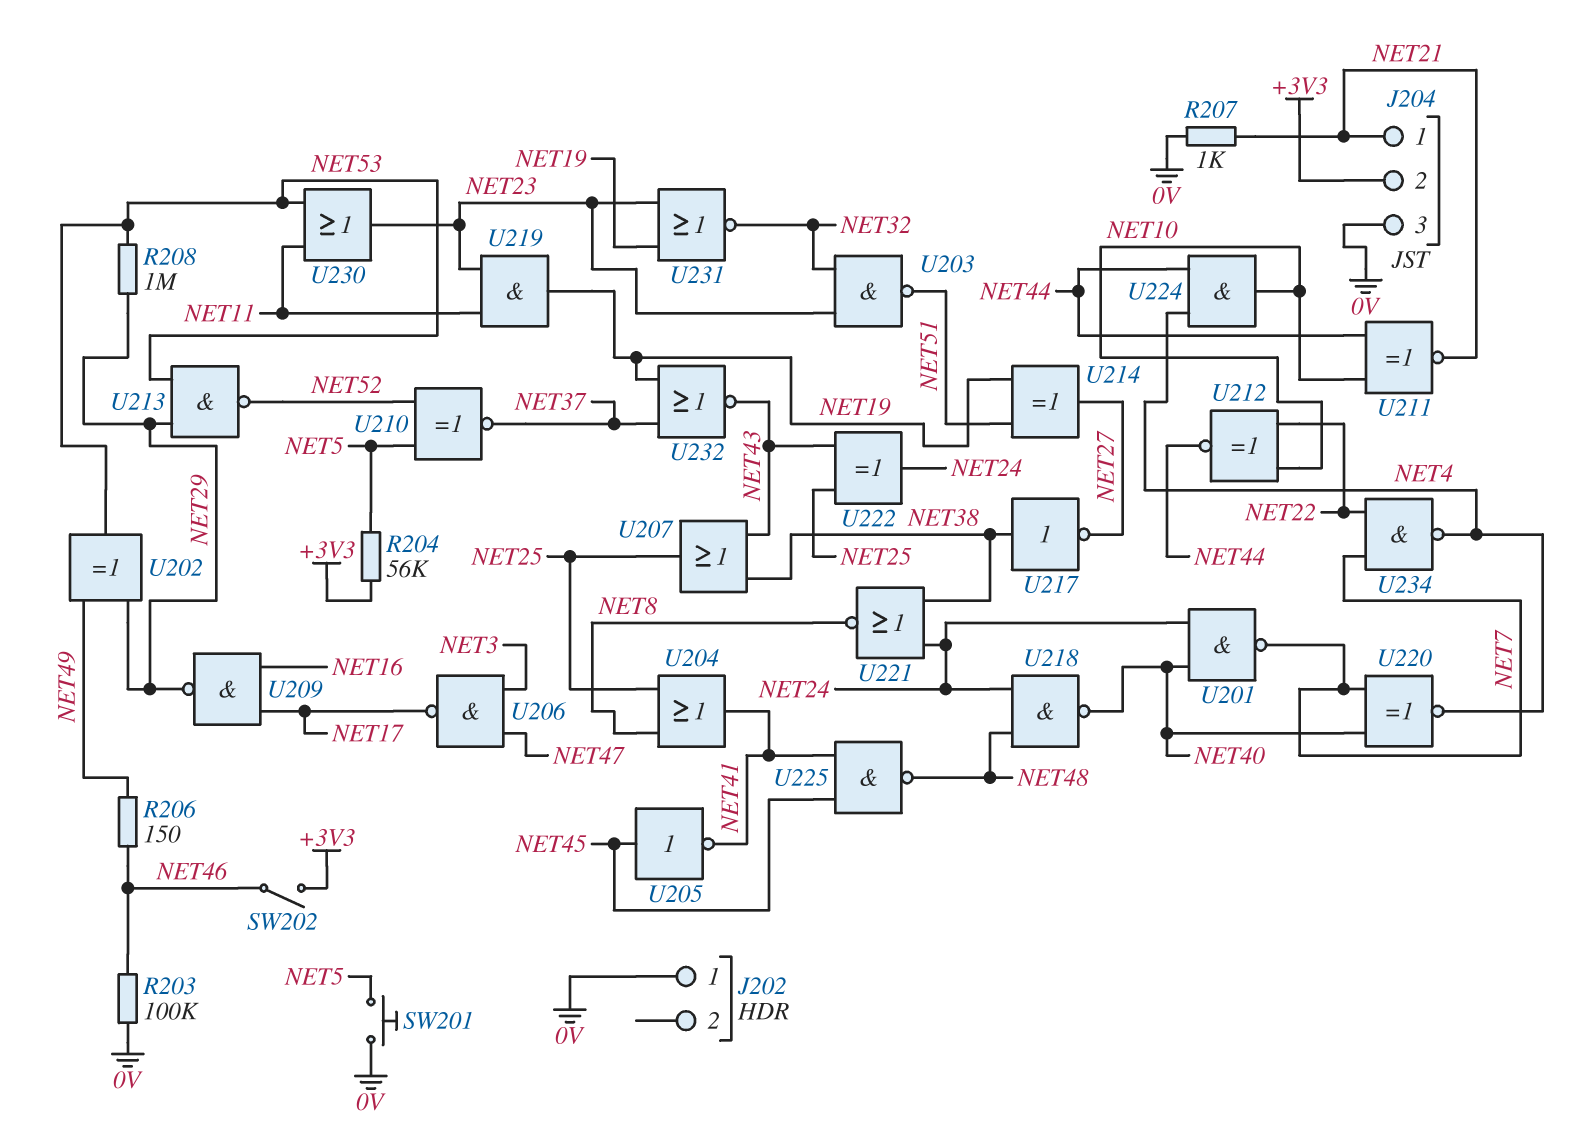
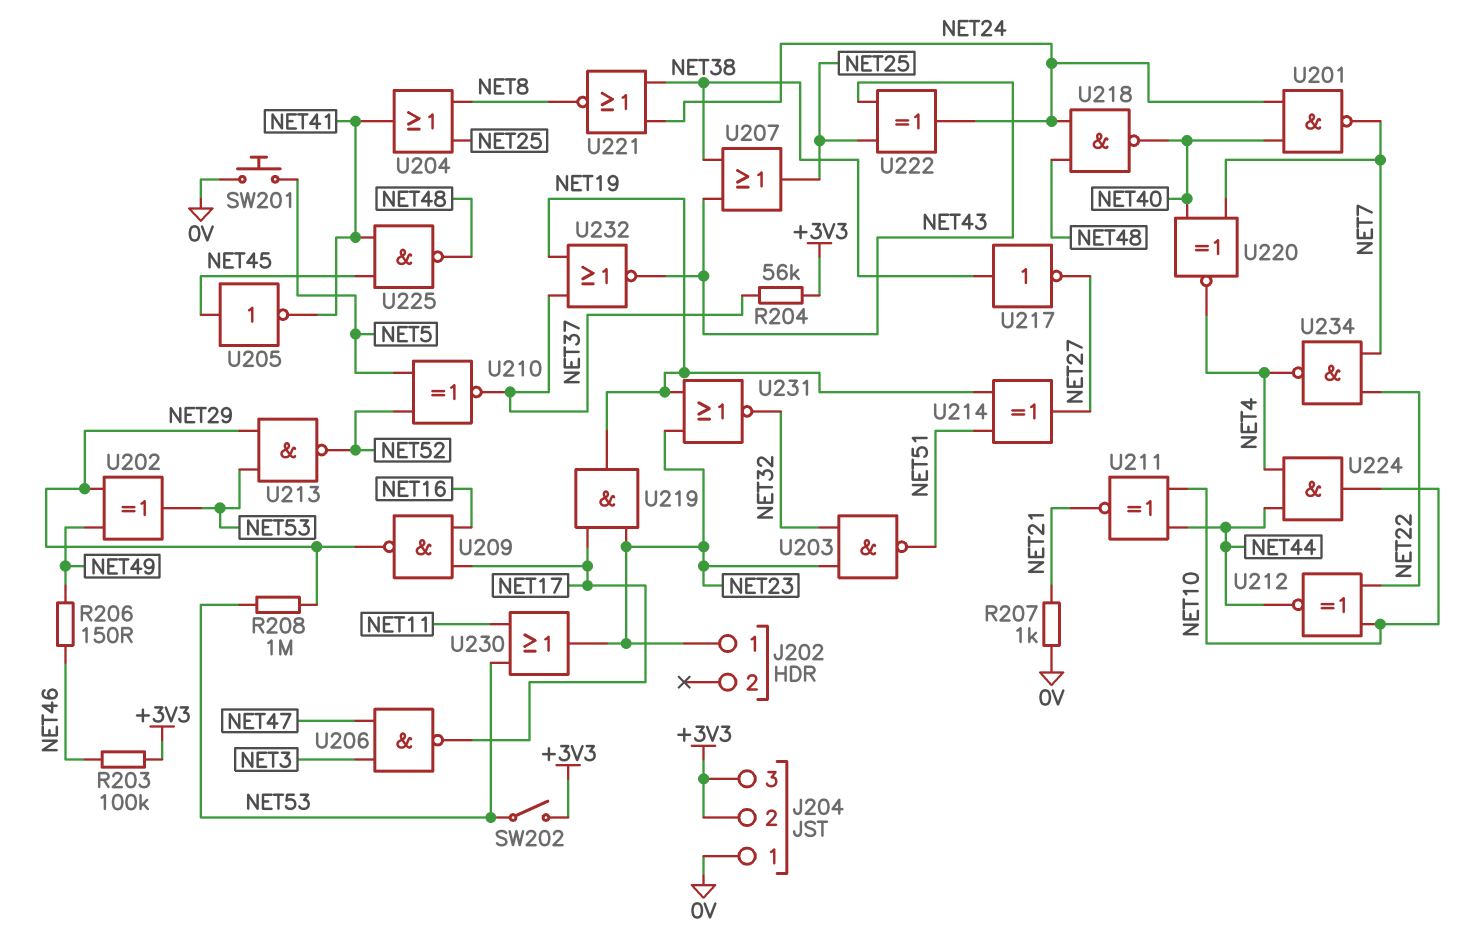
J202 pin 1: 0V -> NET23
J204 pin 1: NET21 -> 0V
J204 pin 3: 0V -> +3V3
R203: 100k (0V, NET46) -> 100k (+3V3, NET46)
R204: 56k (+3V3, NET5) -> 56k (+3V3, NET37)
SW202: switch (+3V3, NET46) -> switch (+3V3, NET53)
U219: AND (in NET11, in NET23, out NET19) -> AND (in NET17, in NET23, out NET19)

